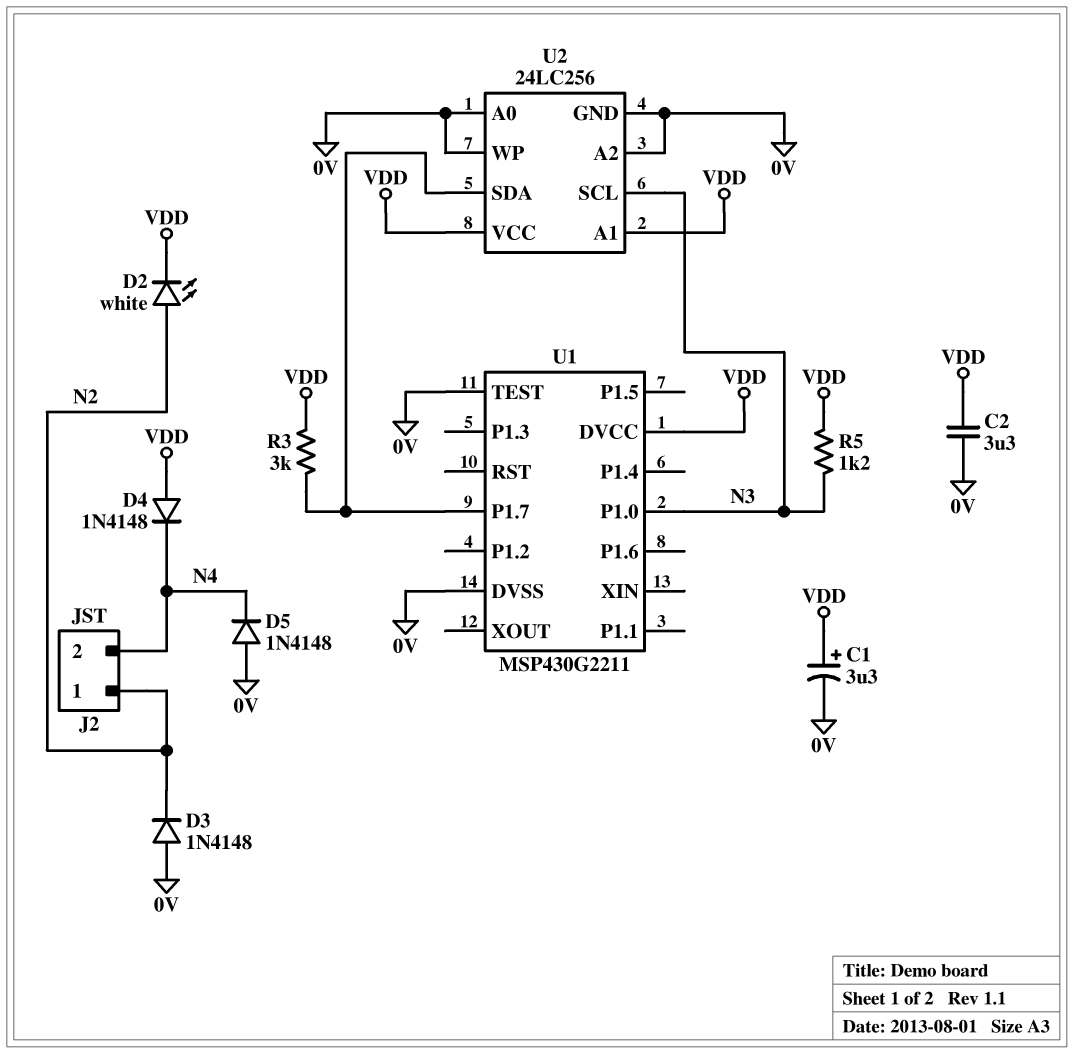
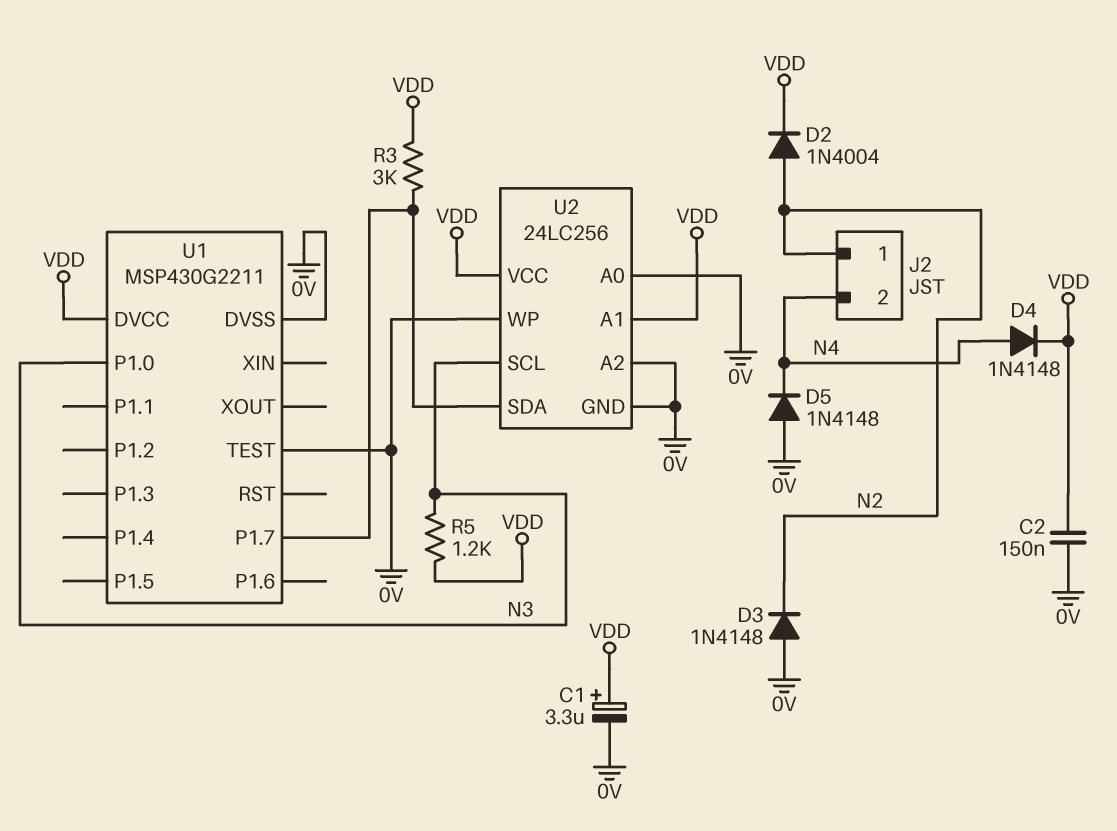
C2: 3.3uF (0V, VDD) -> 150nF (0V, VDD)
D2: LED white (A N2, K VDD) -> diode 1N4004 (A N2, K VDD)
D4: diode 1N4148 (A VDD, K N4) -> diode 1N4148 (A N4, K VDD)

